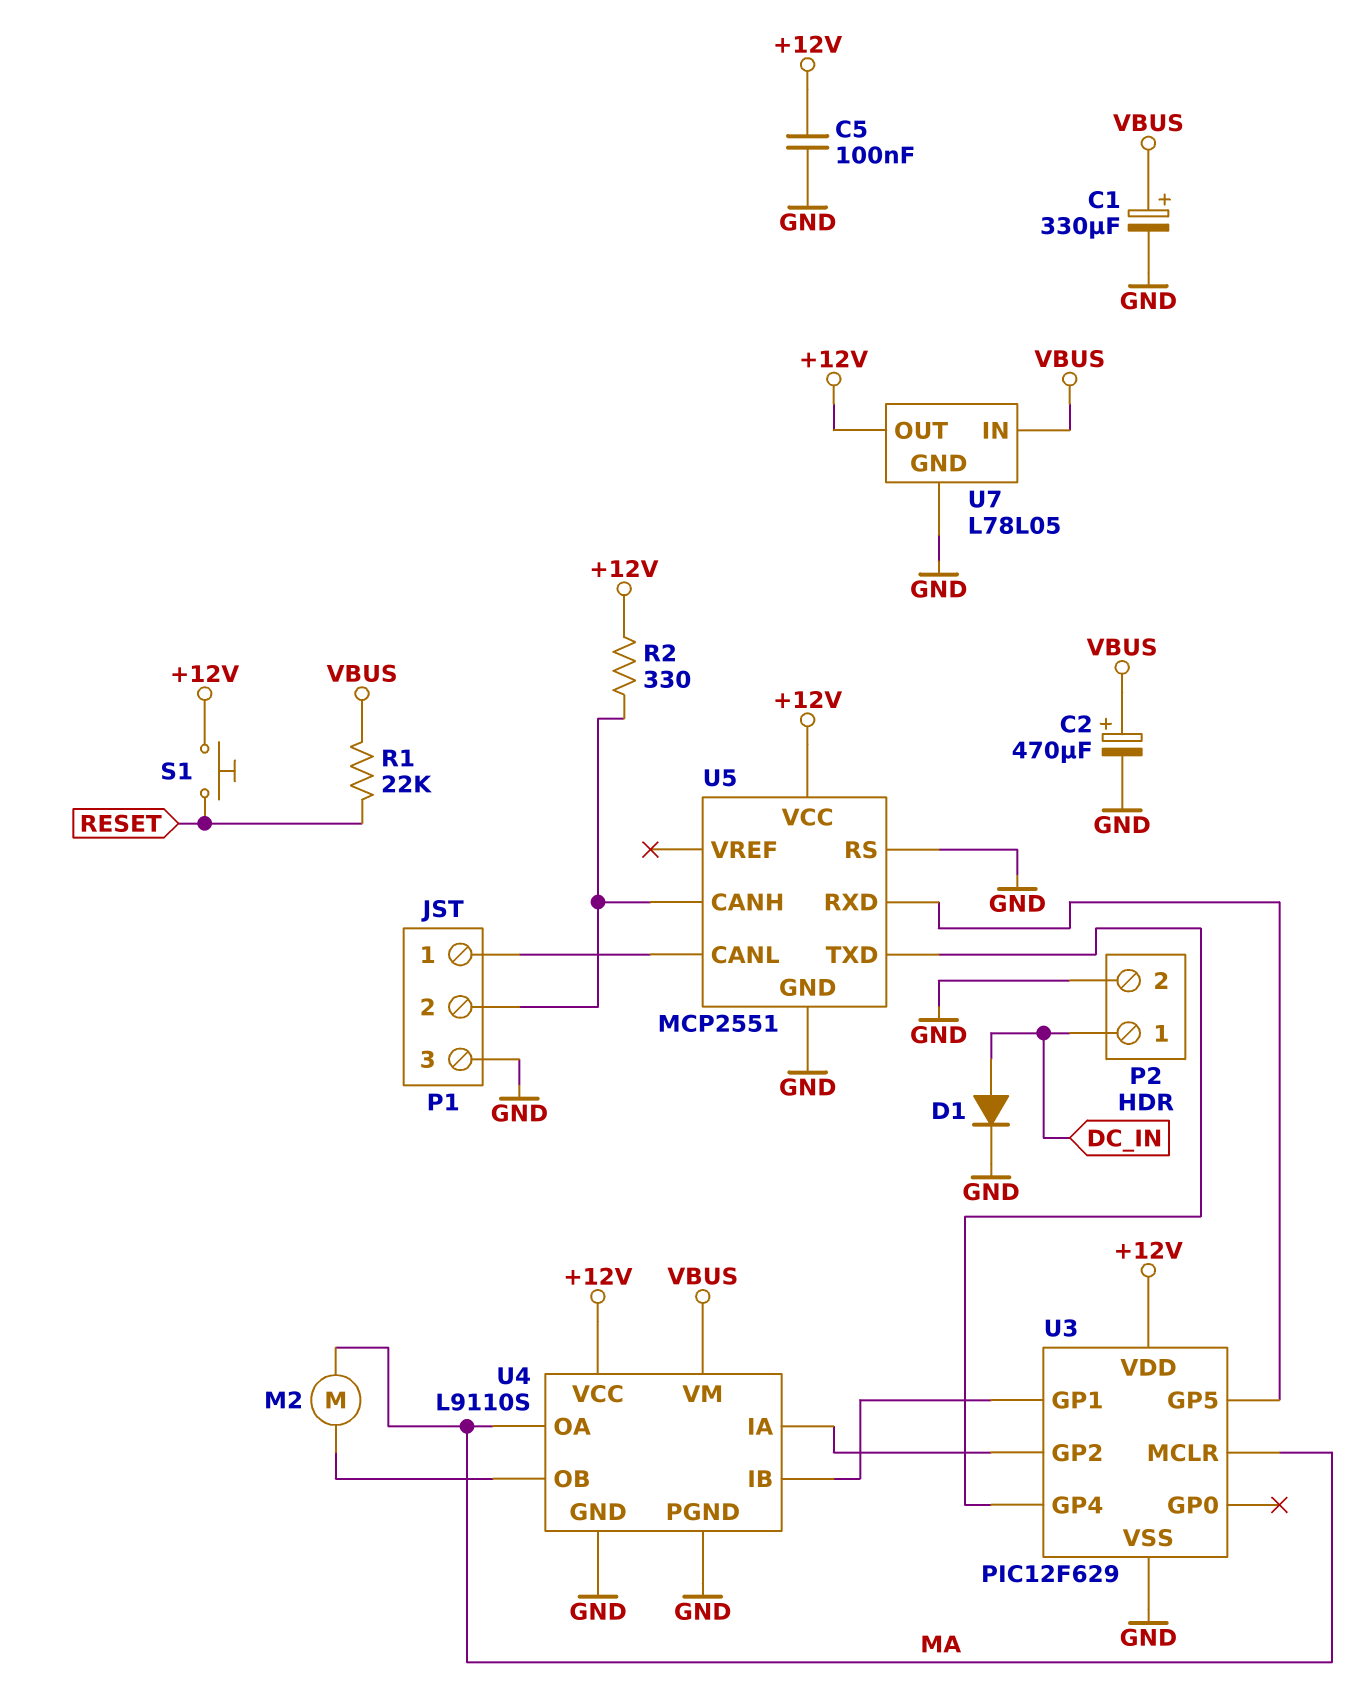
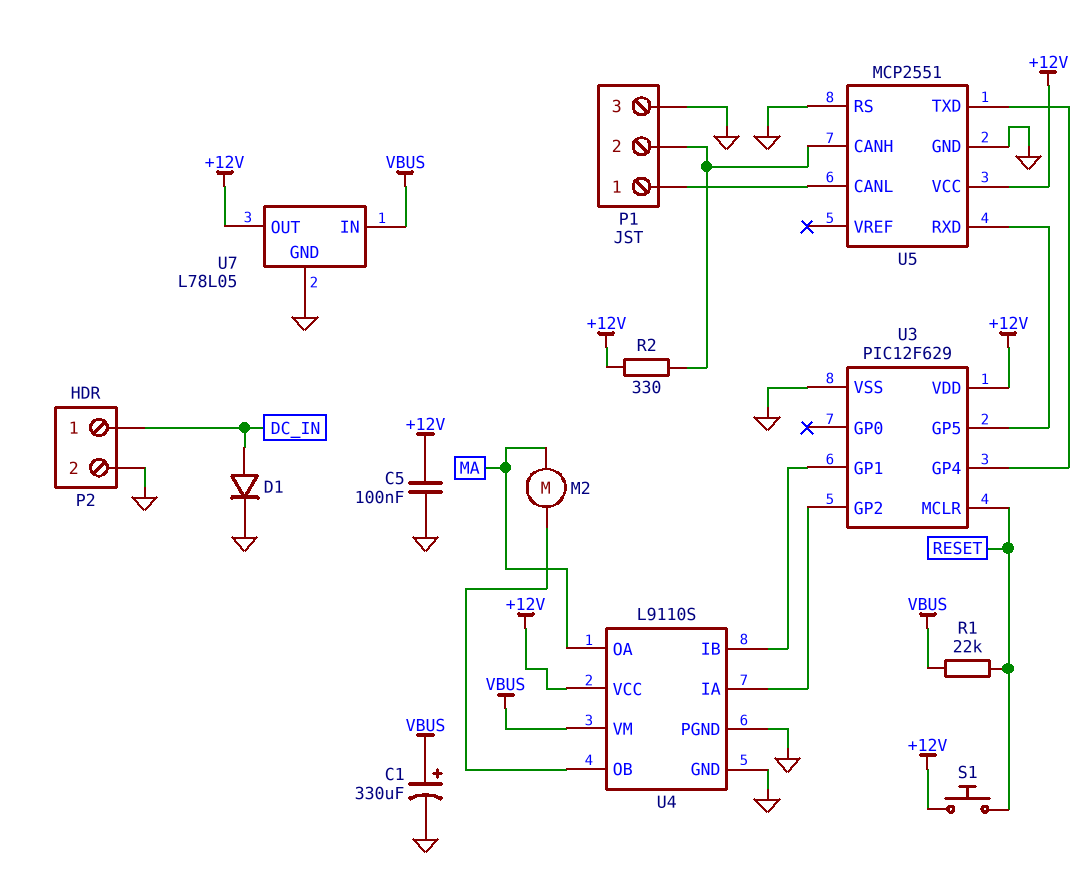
C2: 470uF (plus VBUS, minus GND) -> none
U3 pin MCLR: MA -> RESET

